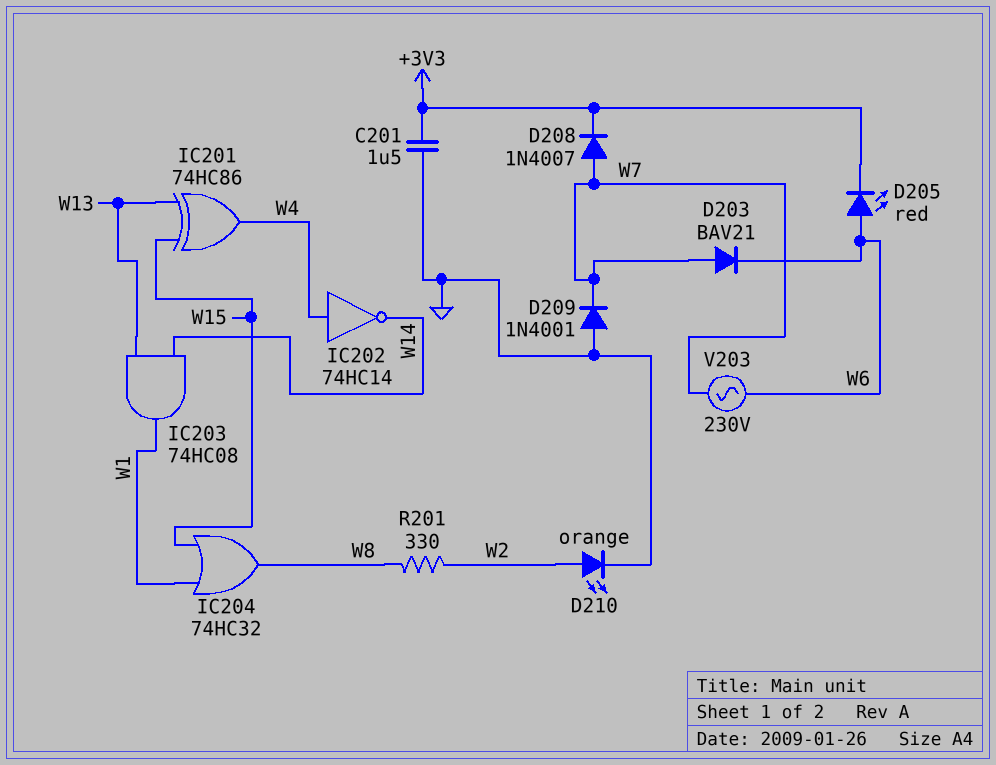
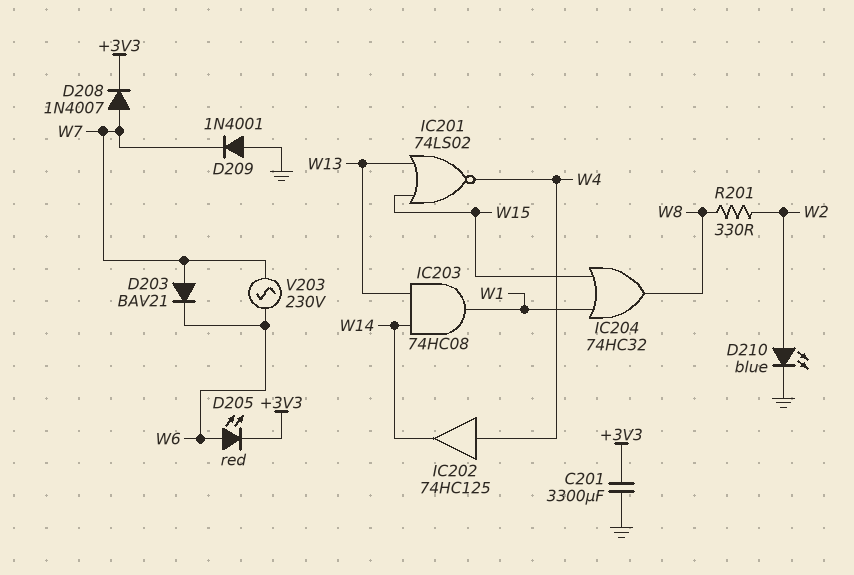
C201: 1.5uF (+3V3, GND) -> 3300uF (+3V3, GND)
D210: LED orange (A W2, K GND) -> LED blue (A W2, K GND)
IC201: XOR 74HC86 (in W13, in W15, out W4) -> NOR 74LS02 (in W13, in W15, out W4)
IC202: NOT 74HC14 (in W4, out W14) -> buffer 74HC125 (in W4, out W14)

